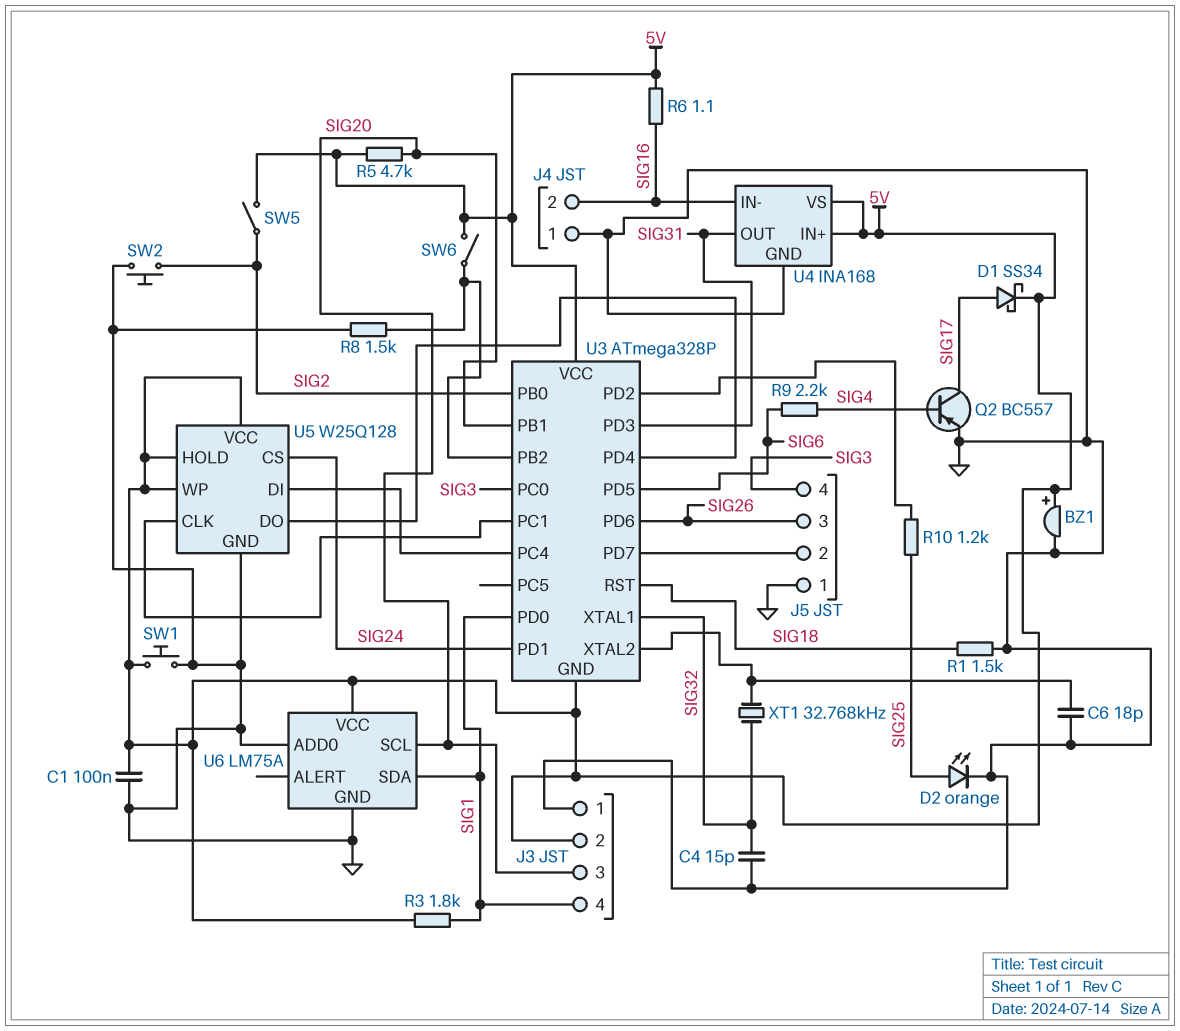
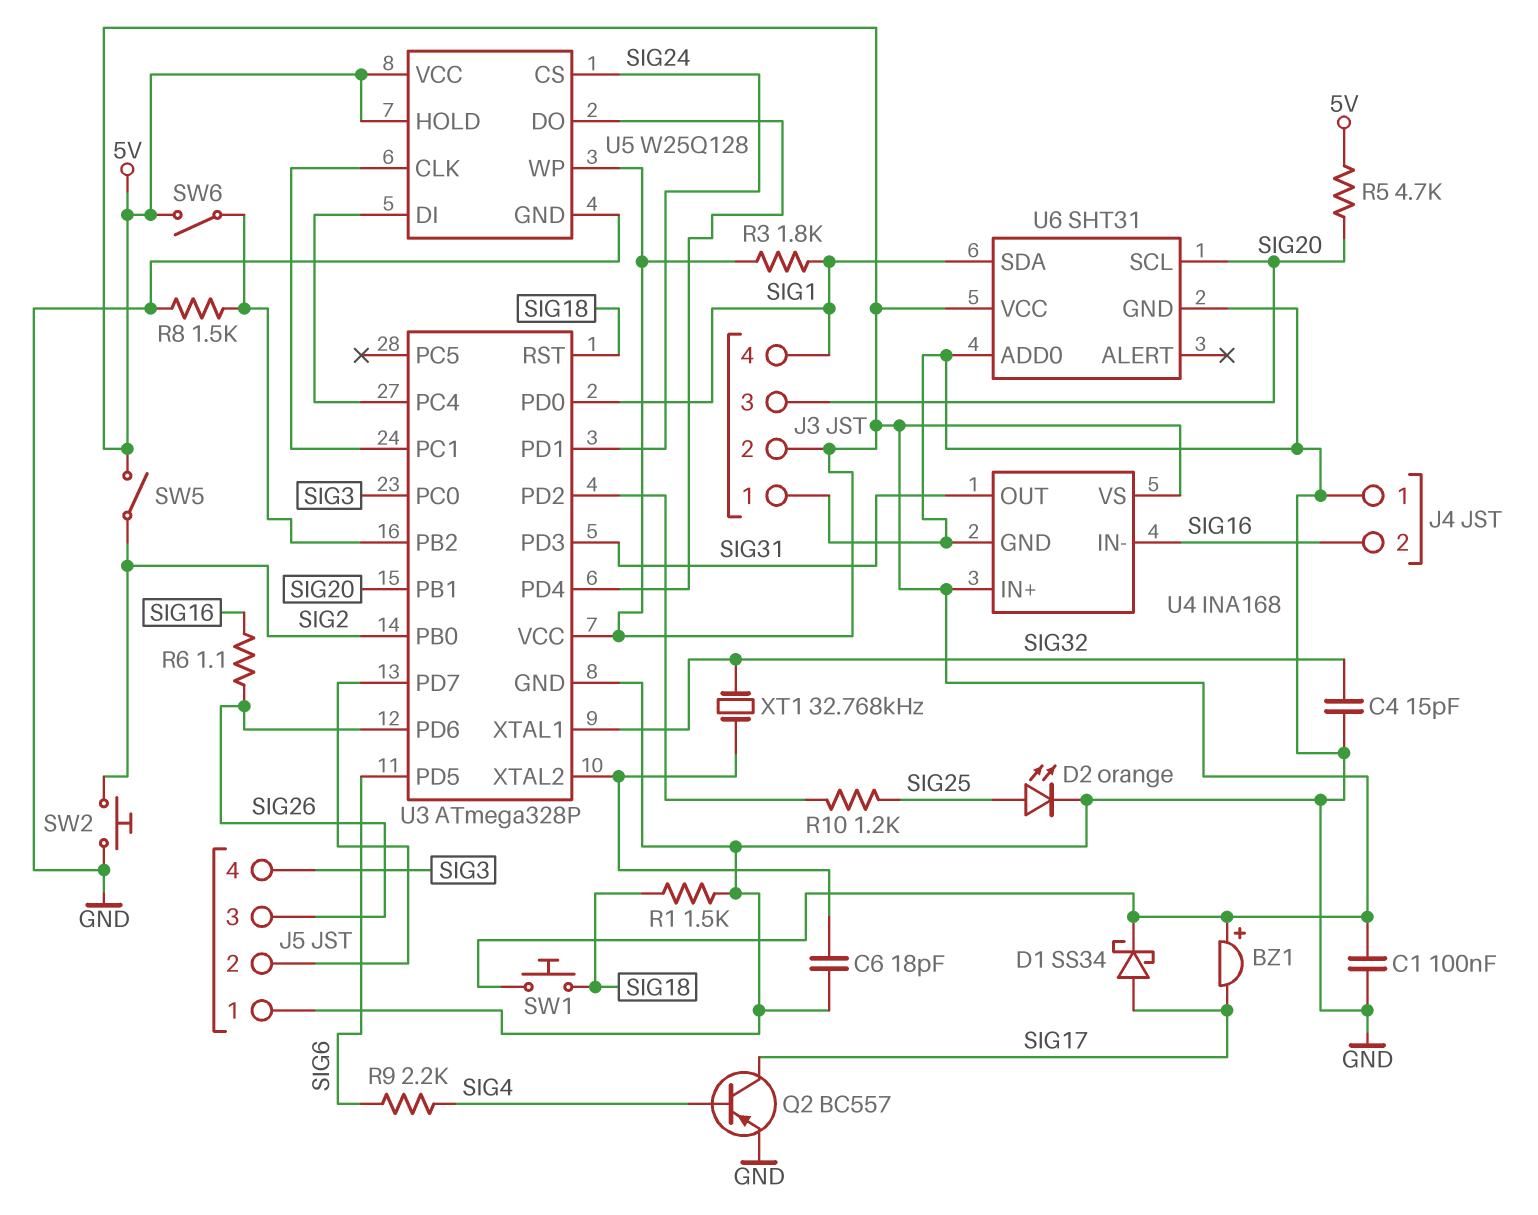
BZ1: buzzer (plus 5V, minus GND) -> buzzer (plus 5V, minus SIG17)
R6: 1.1 (5V, SIG16) -> 1.1 (SIG16, SIG26)
SW1: button (5V, GND) -> button (5V, SIG18)
U3 pin GND: 5V -> GND
U6: LM75A -> SHT31

